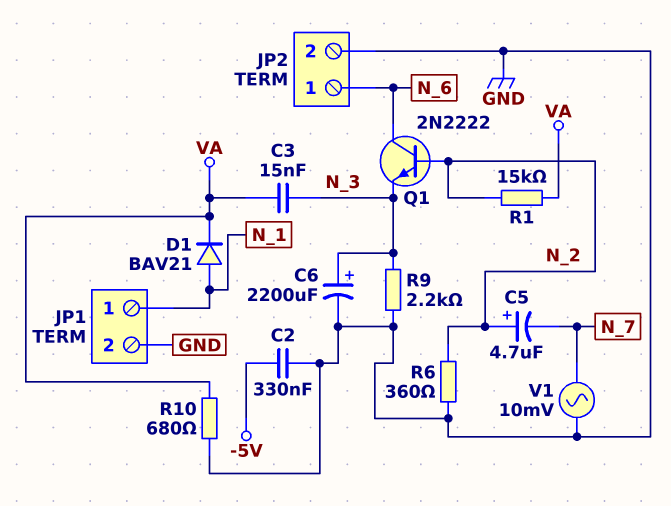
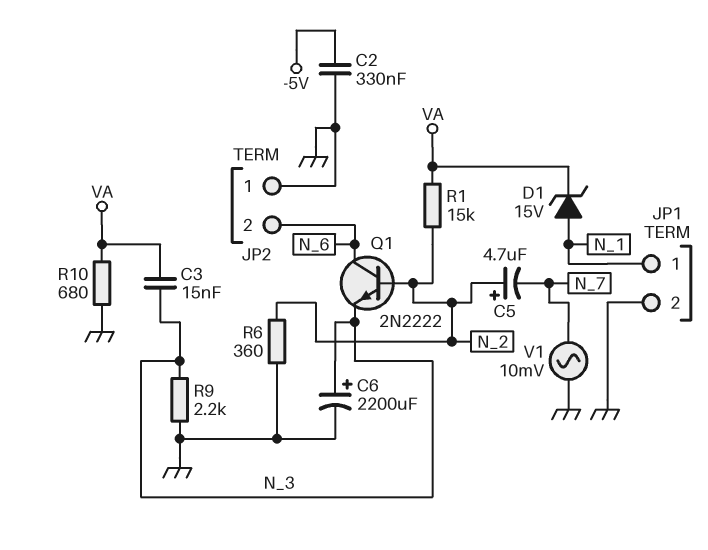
D1: diode BAV21 (A N_1, K VA) -> zener 15V (A N_1, K VA)
JP2 pin 1: N_6 -> GND
JP2 pin 2: GND -> N_6

